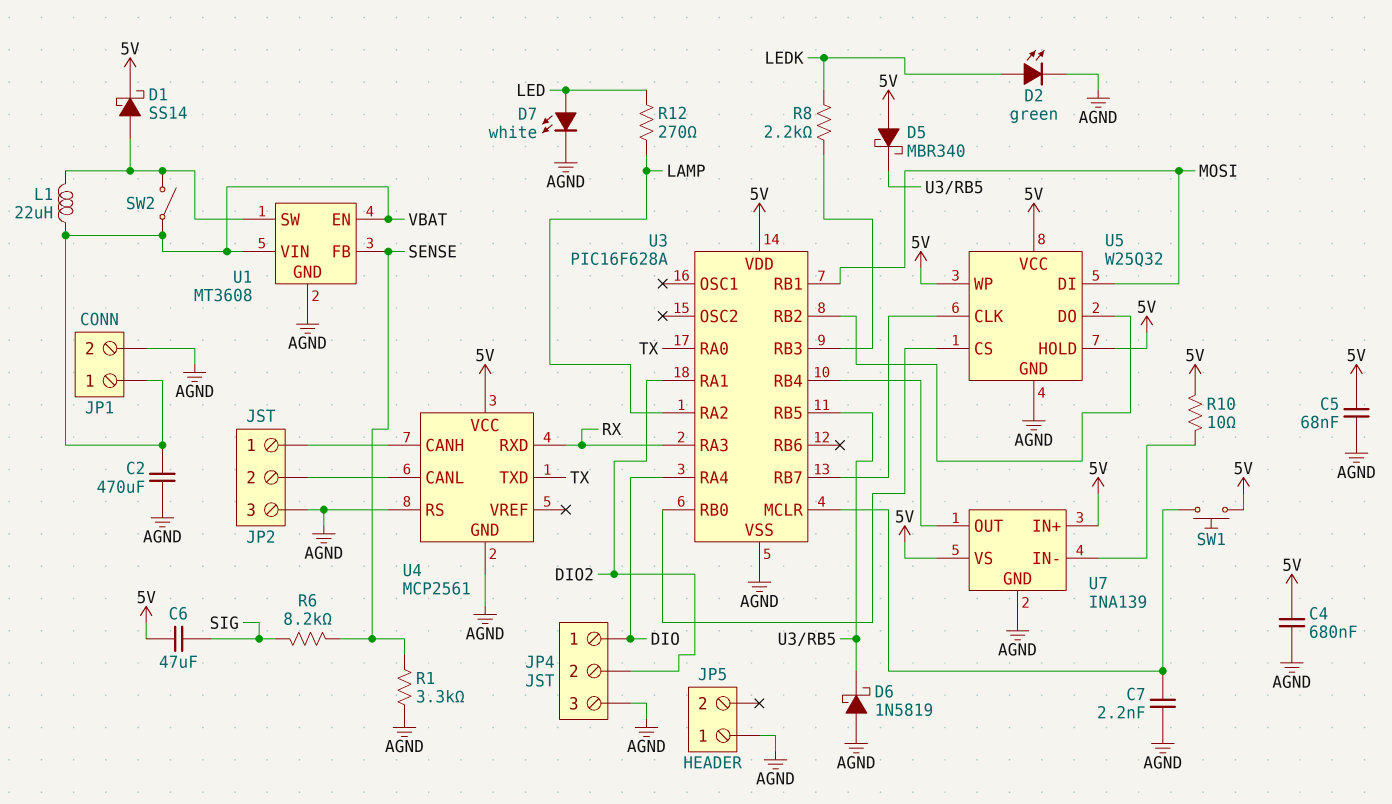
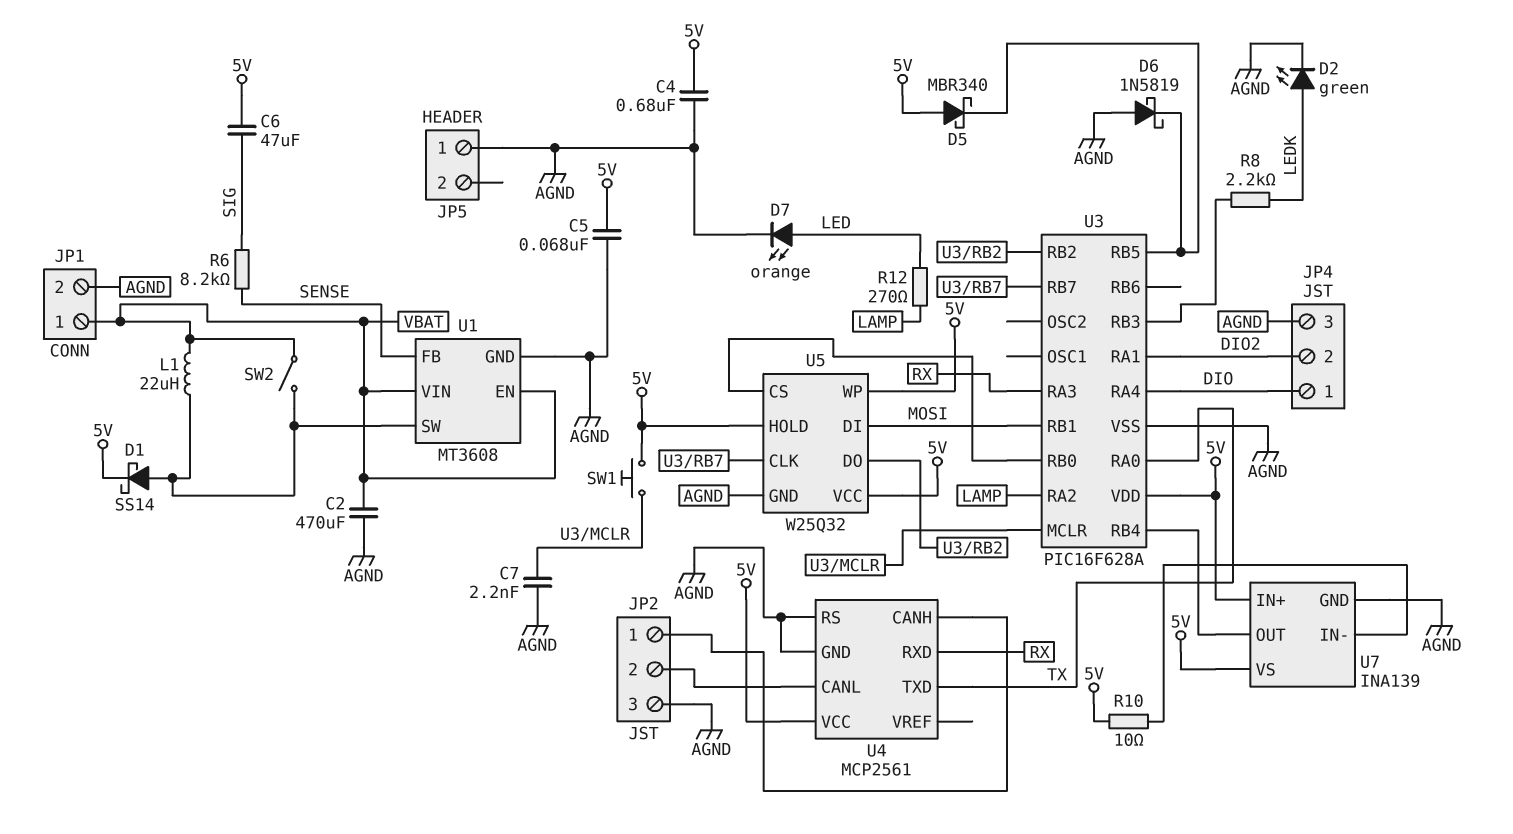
D7: LED white (A LED, K AGND) -> LED orange (A LED, K AGND)
R1: 3.3k (AGND, SENSE) -> none

